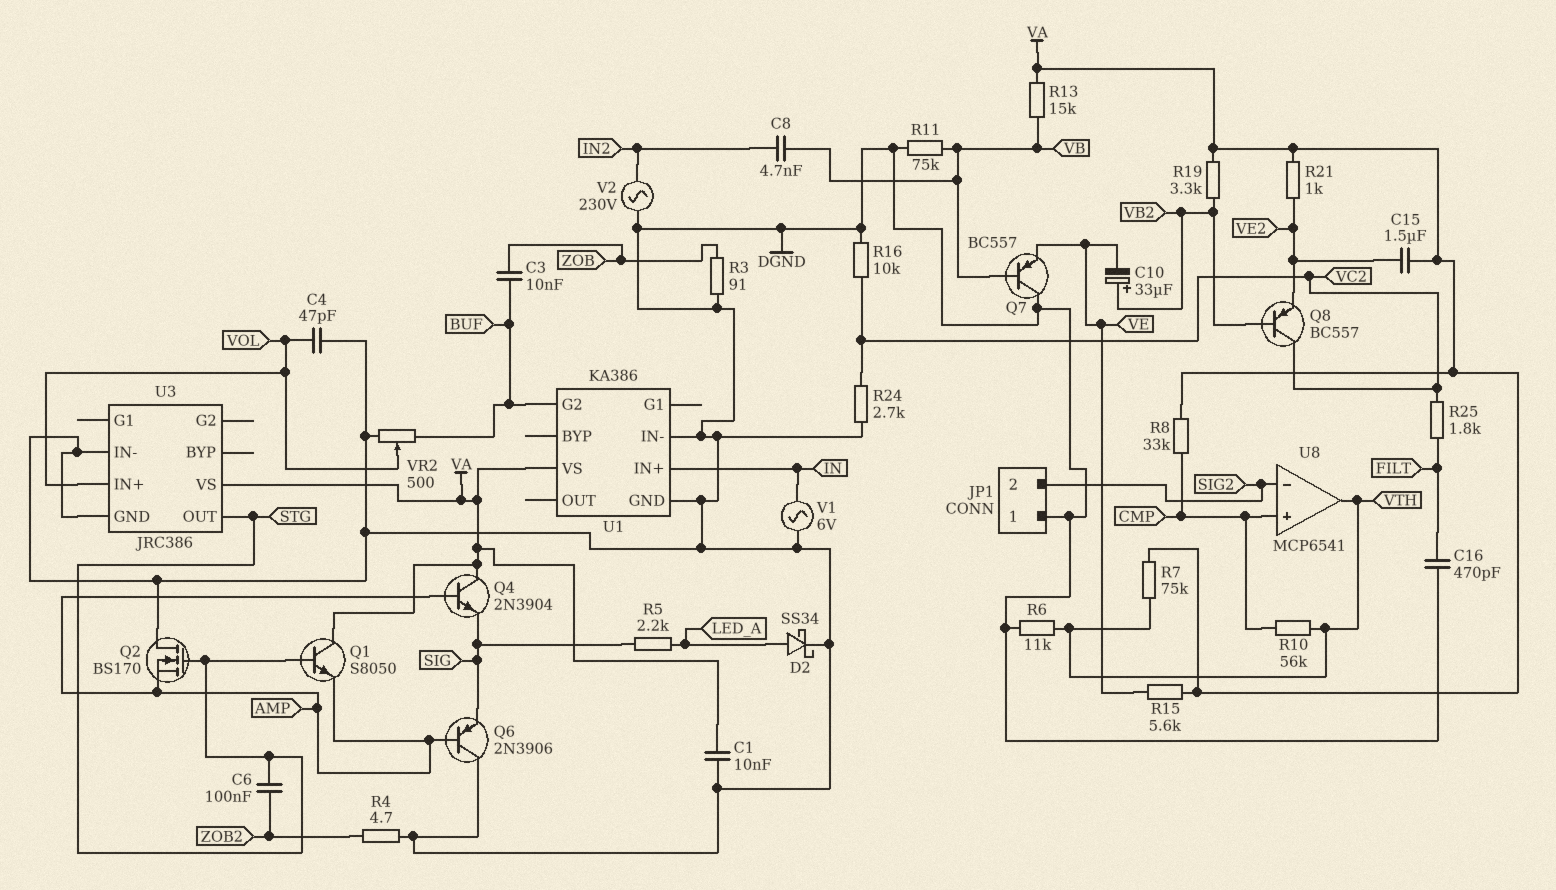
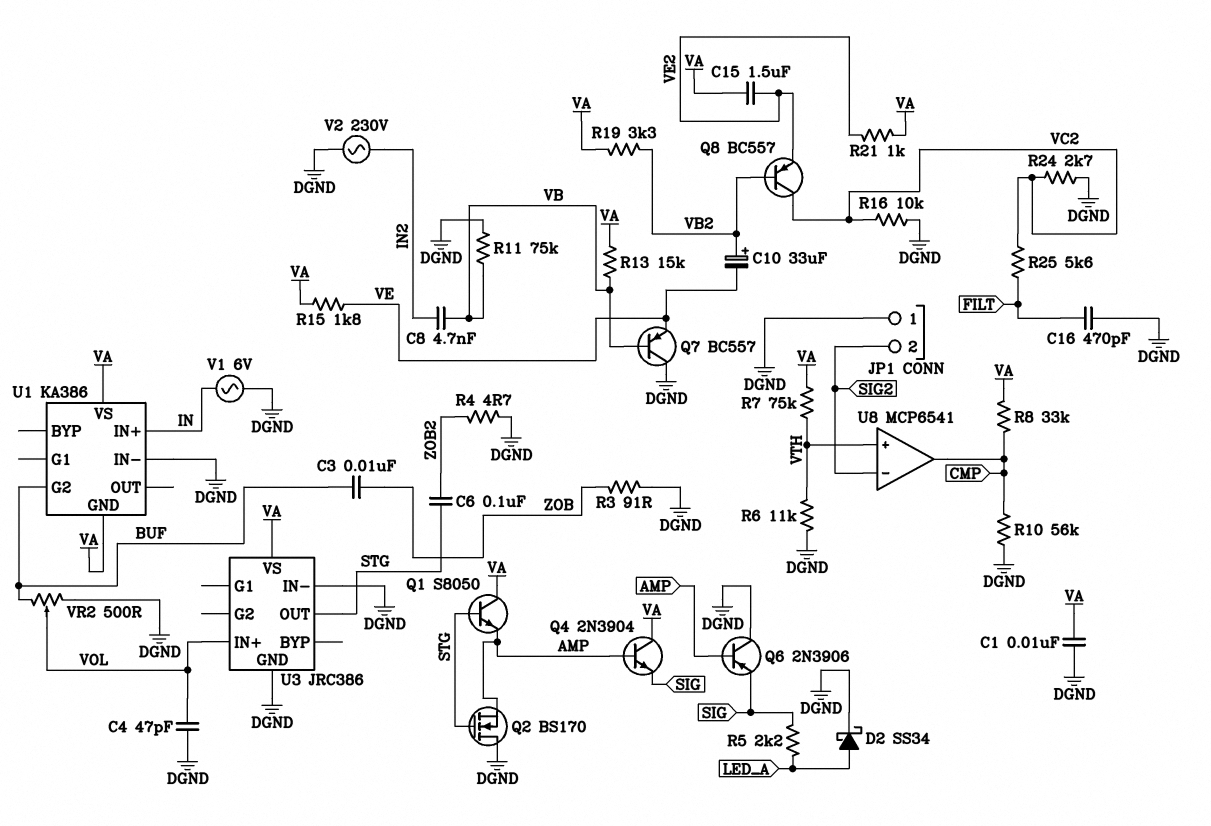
R10: 56k (CMP, VTH) -> 56k (CMP, DGND)
R15: 5.6k (VA, VE) -> 1.8k (VA, VE)
R25: 1.8k (FILT, VC2) -> 5.6k (FILT, VC2)
U1 pin GND: DGND -> VA
U8 pin in+: CMP -> VTH
U8 pin out: VTH -> CMP

